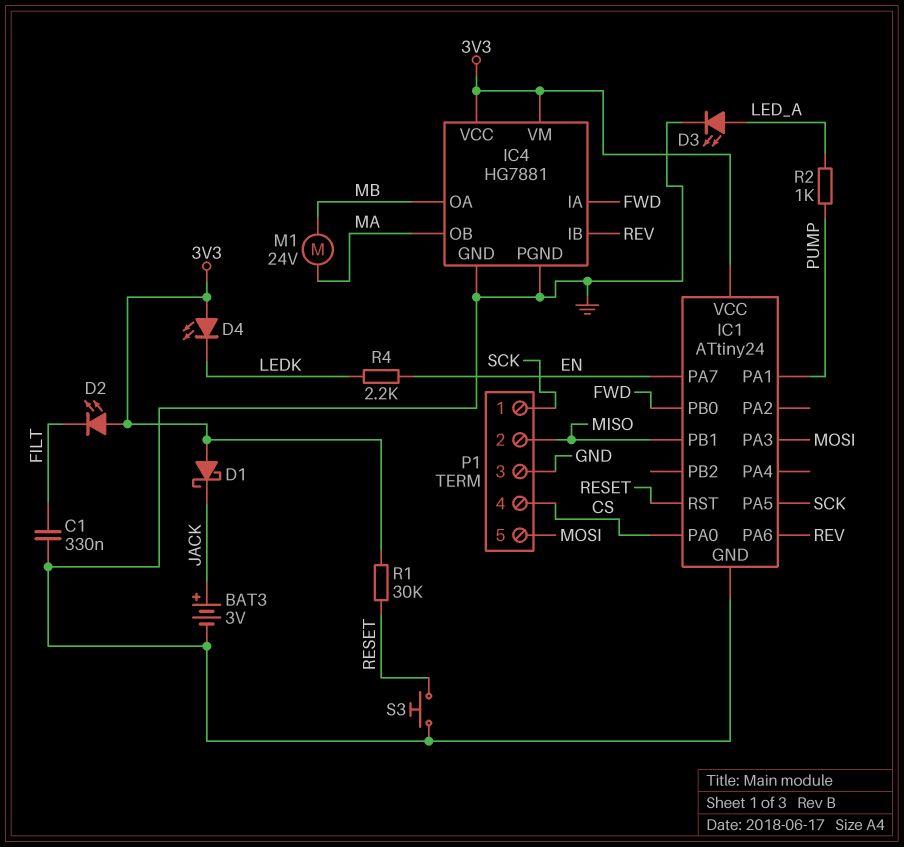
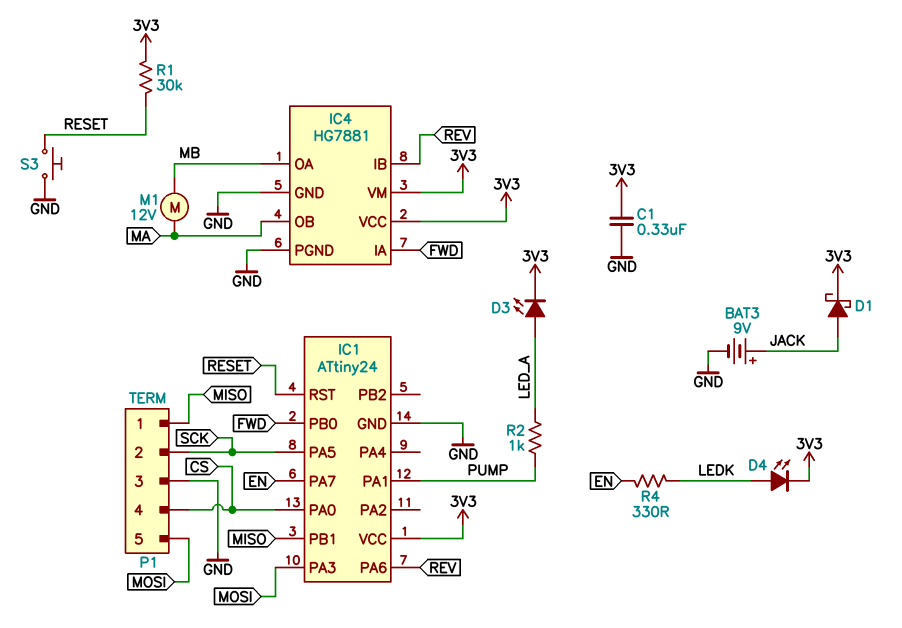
BAT3: 3V (plus JACK, minus GND) -> 9V (plus JACK, minus GND)
C1: 330nF (FILT, GND) -> 330nF (3V3, GND)
D1: schottky (A 3V3, K JACK) -> schottky (A JACK, K 3V3)
D2: LED (A 3V3, K FILT) -> none
D3: LED (A LED_A, K GND) -> LED (A LED_A, K 3V3)
D4: LED (A 3V3, K LEDK) -> LED (A LEDK, K 3V3)
M1: motor 24V (MA, MB) -> motor 12V (MA, MB)
P1 pin 1: SCK -> MISO
P1 pin 2: MISO -> SCK
R4: 2.2k (EN, LEDK) -> 330 (EN, LEDK)

